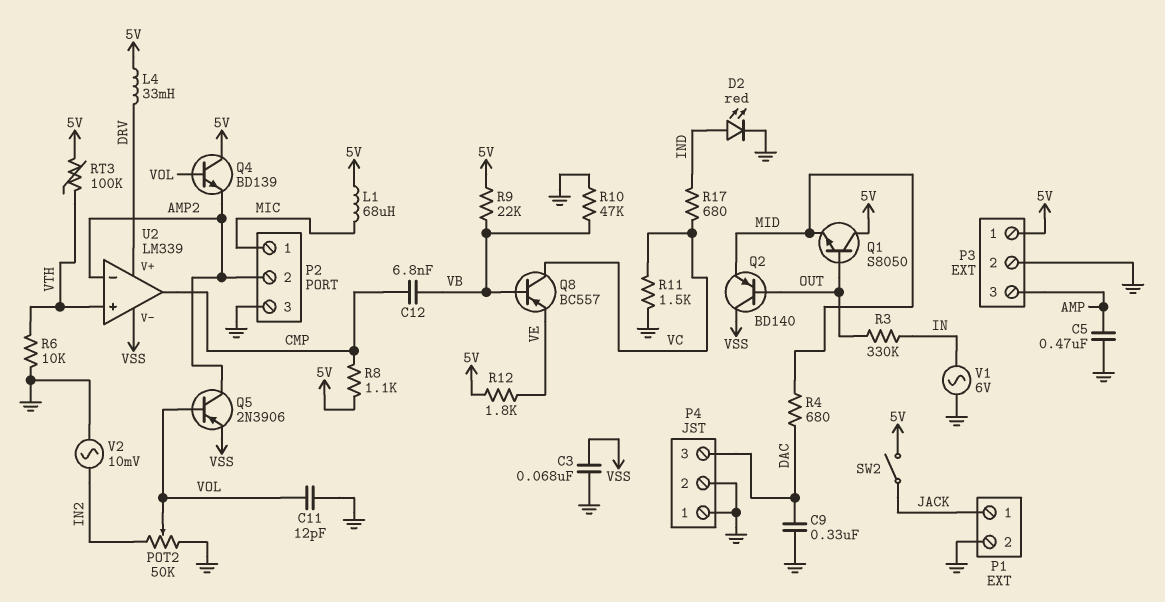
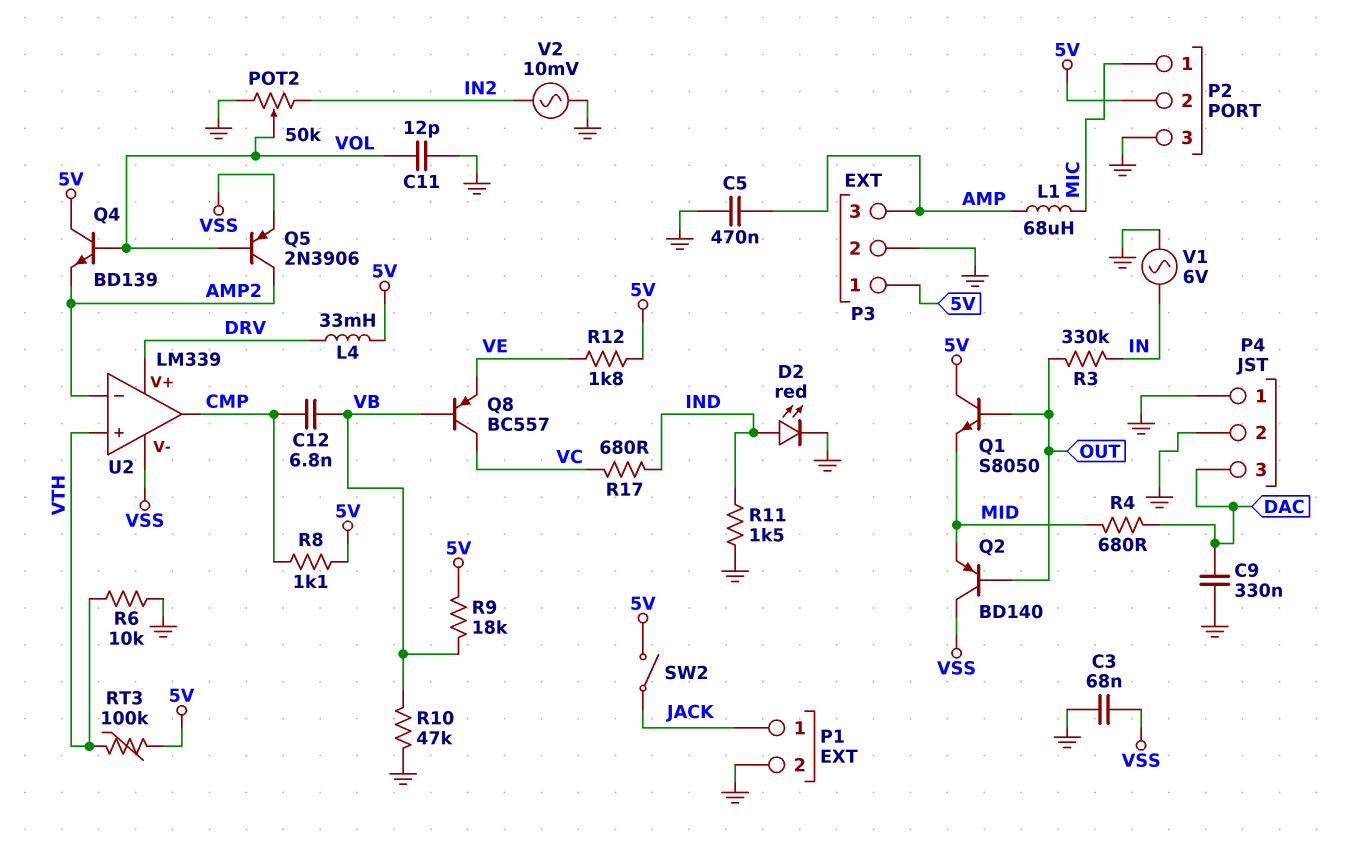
L1: 68uH (5V, MIC) -> 68uH (AMP, MIC)
P2 pin 2: AMP2 -> 5V
R9: 22k (5V, VB) -> 18k (5V, VB)
R11: 1.5k (GND, VC) -> 1.5k (GND, IND)

